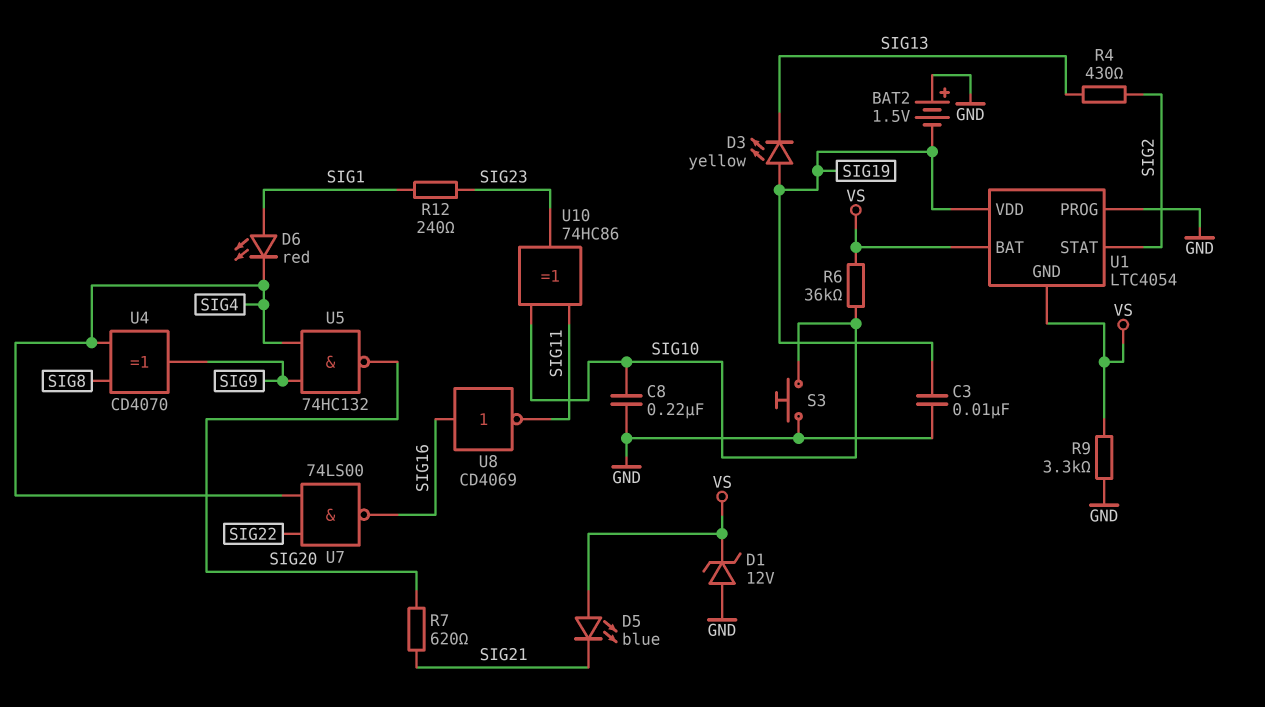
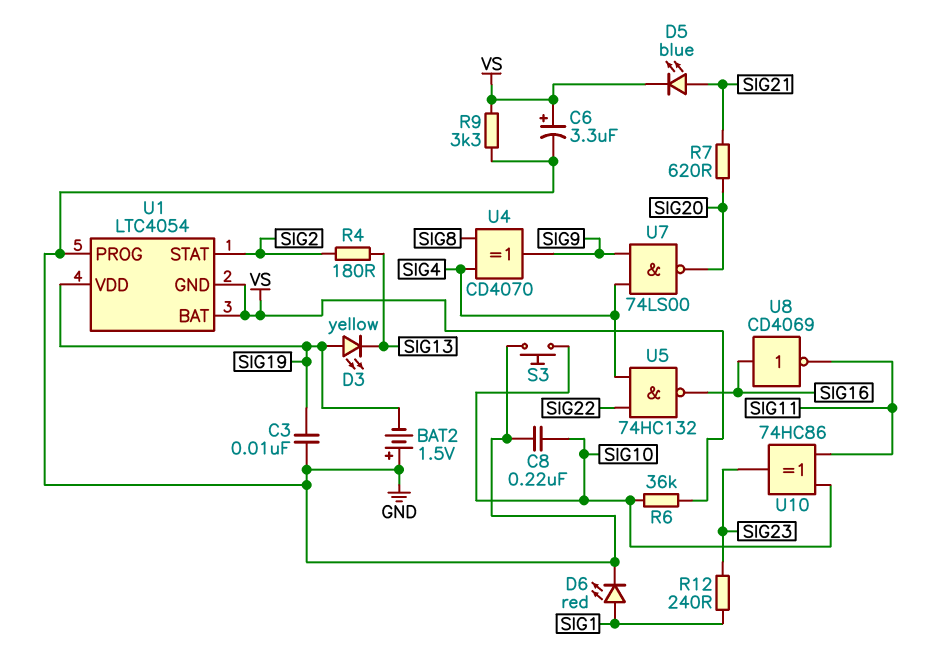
C6: none -> 3.3uF (plus VS, minus GND)
D1: zener 12V (A GND, K VS) -> none
D5: LED blue (A VS, K SIG21) -> LED blue (A SIG21, K VS)
D6: LED red (A SIG1, K SIG4) -> LED red (A SIG1, K GND)
R4: 430 (SIG2, SIG13) -> 180 (SIG2, SIG13)
U5: NAND 74HC132 (in SIG4, in SIG9, out SIG20) -> NAND 74HC132 (in SIG4, in SIG22, out SIG16)
U7: NAND 74LS00 (in SIG4, in SIG22, out SIG16) -> NAND 74LS00 (in SIG4, in SIG9, out SIG20)

